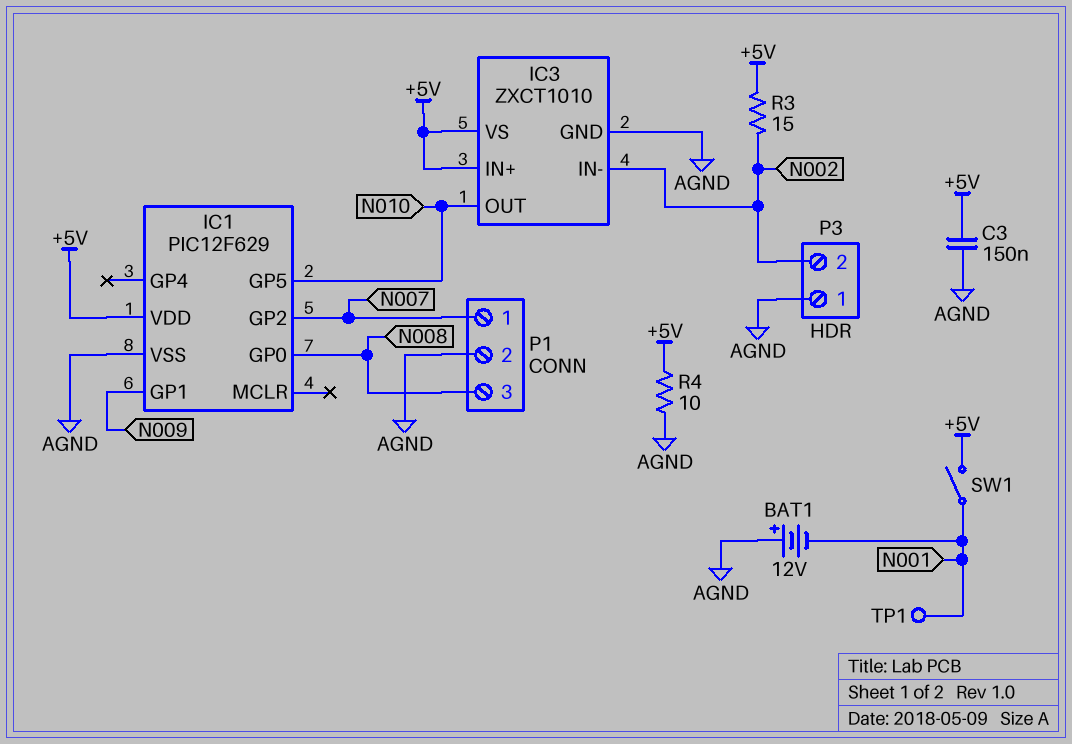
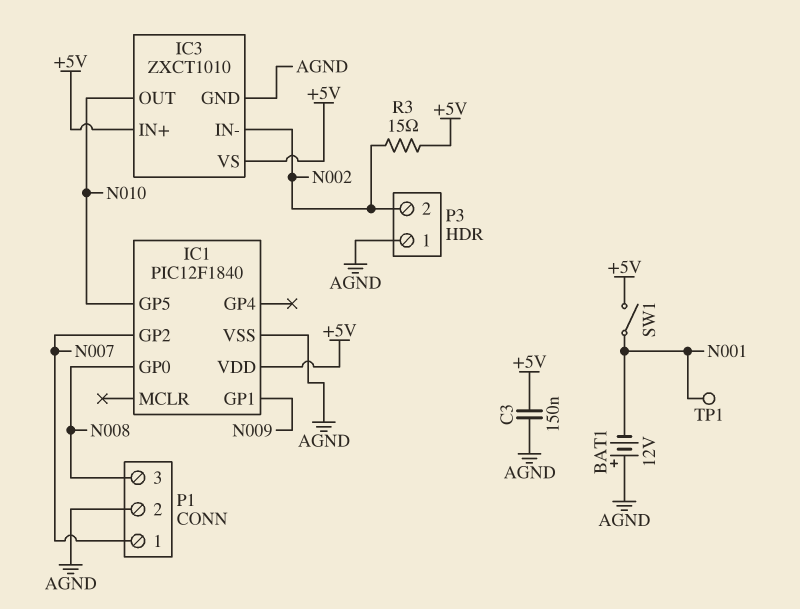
IC1: PIC12F629 -> PIC12F1840
R4: 10 (+5V, AGND) -> none

